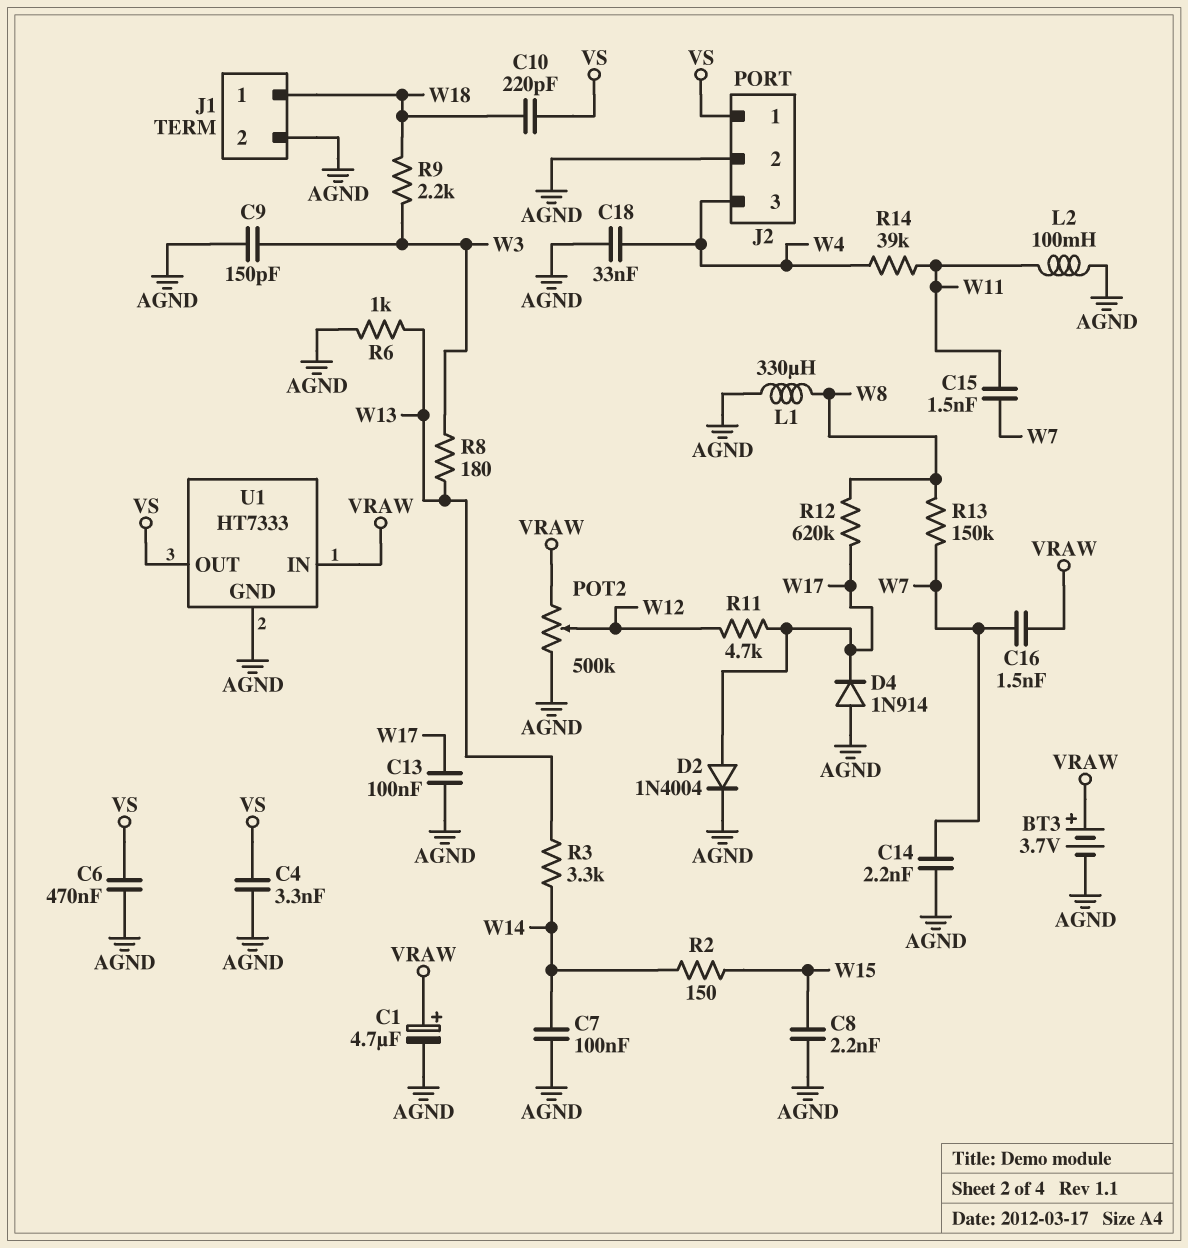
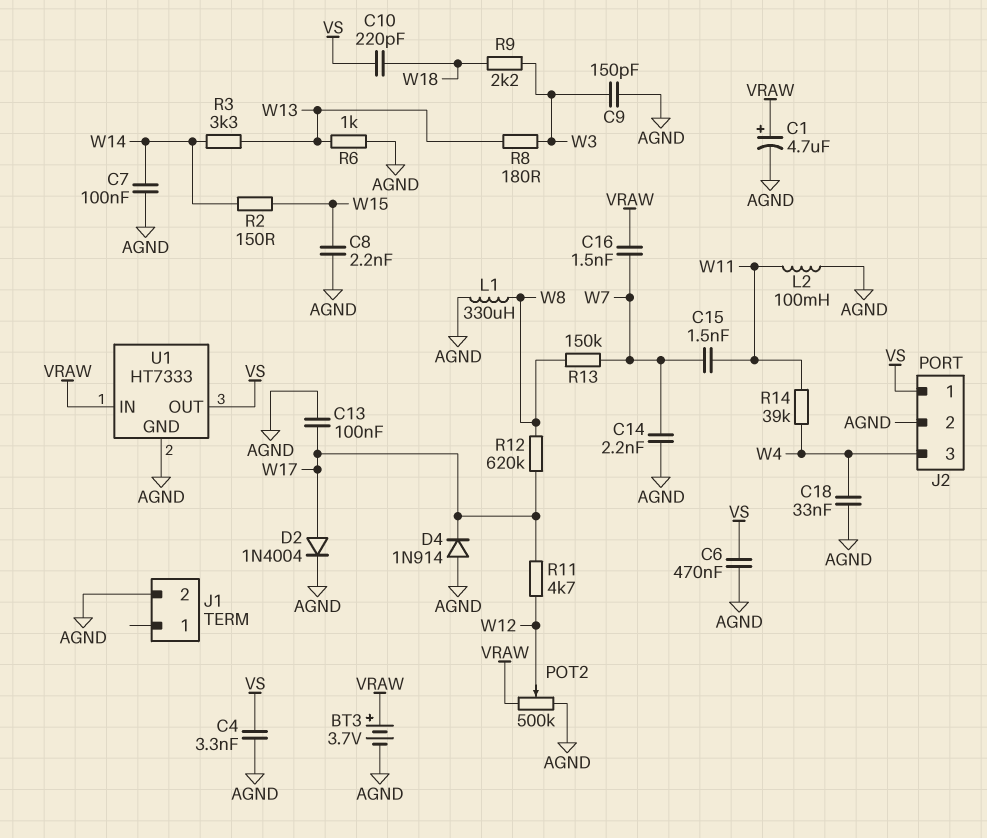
J1 pin 1: W18 -> none

